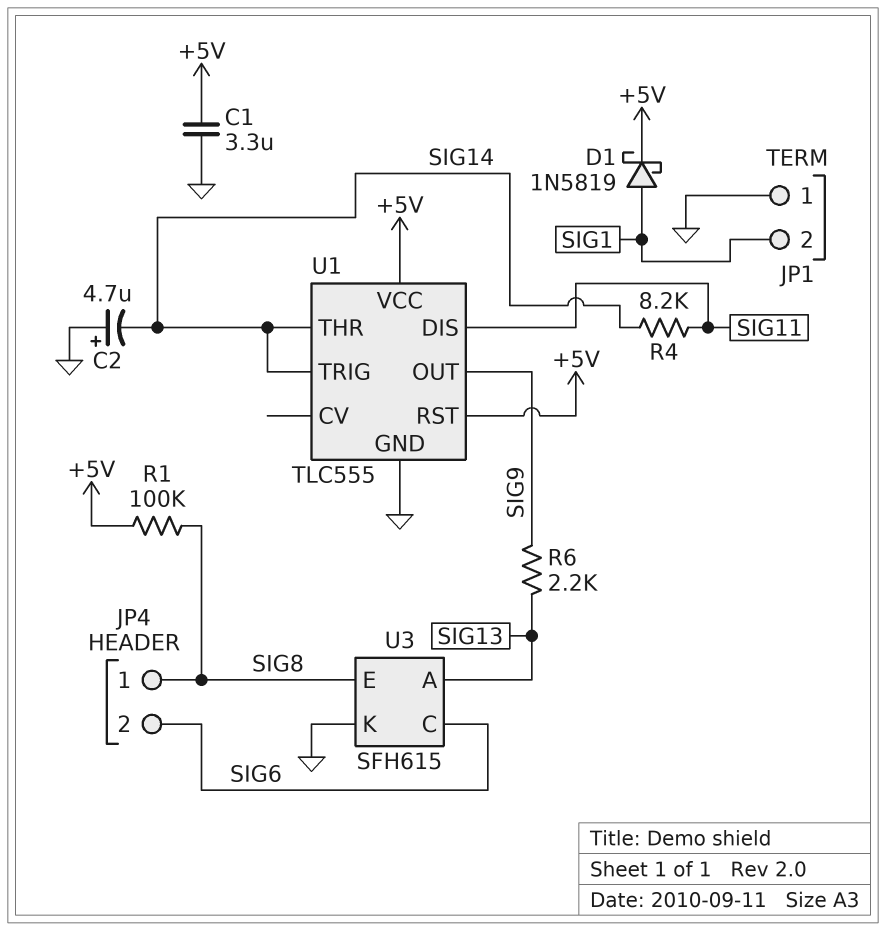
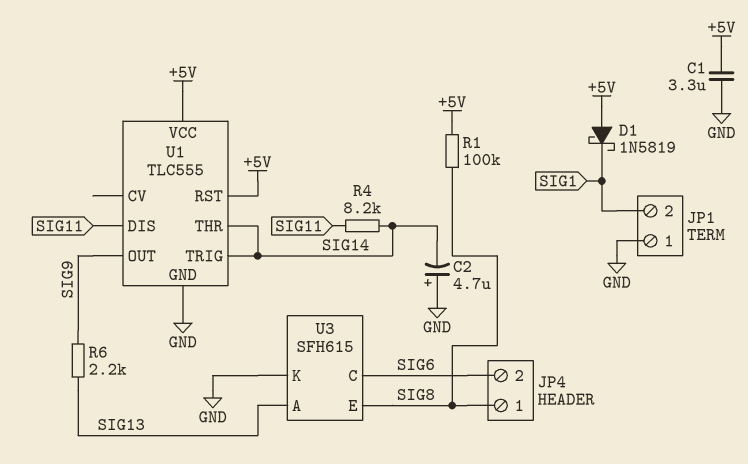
D1: schottky 1N5819 (A SIG1, K +5V) -> schottky 1N5819 (A +5V, K SIG1)

